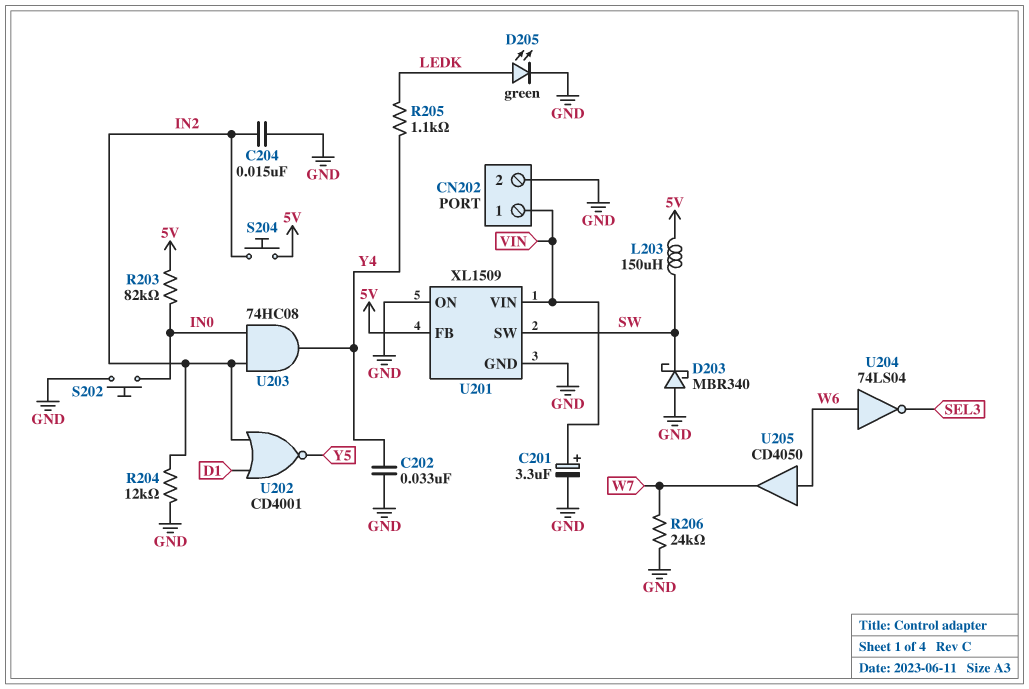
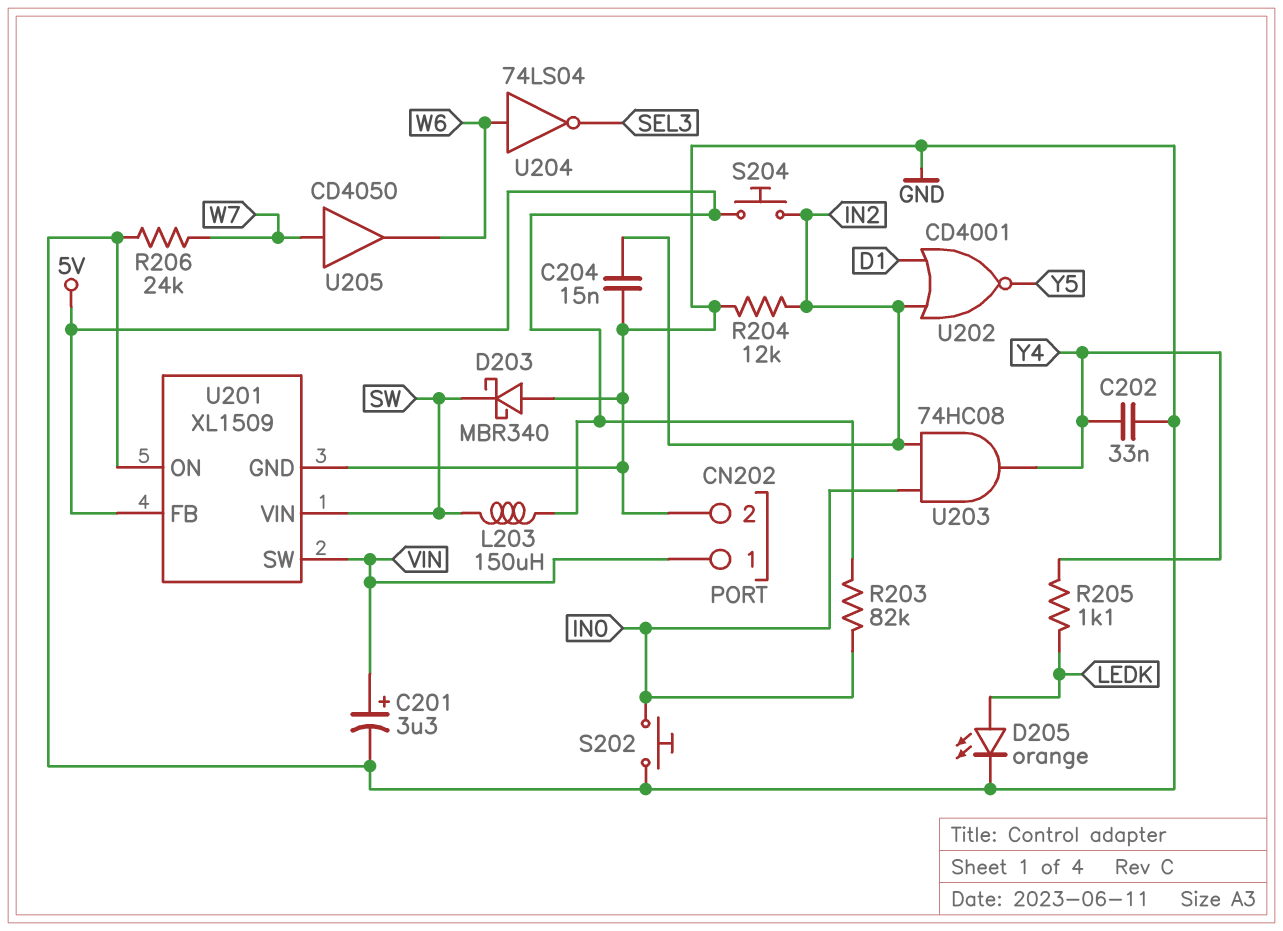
D205: LED green (A LEDK, K GND) -> LED orange (A LEDK, K GND)
U201 pin SW: SW -> VIN
U201 pin VIN: VIN -> SW
U205: buffer CD4050 (in W6, out W7) -> buffer CD4050 (in W7, out W6)

